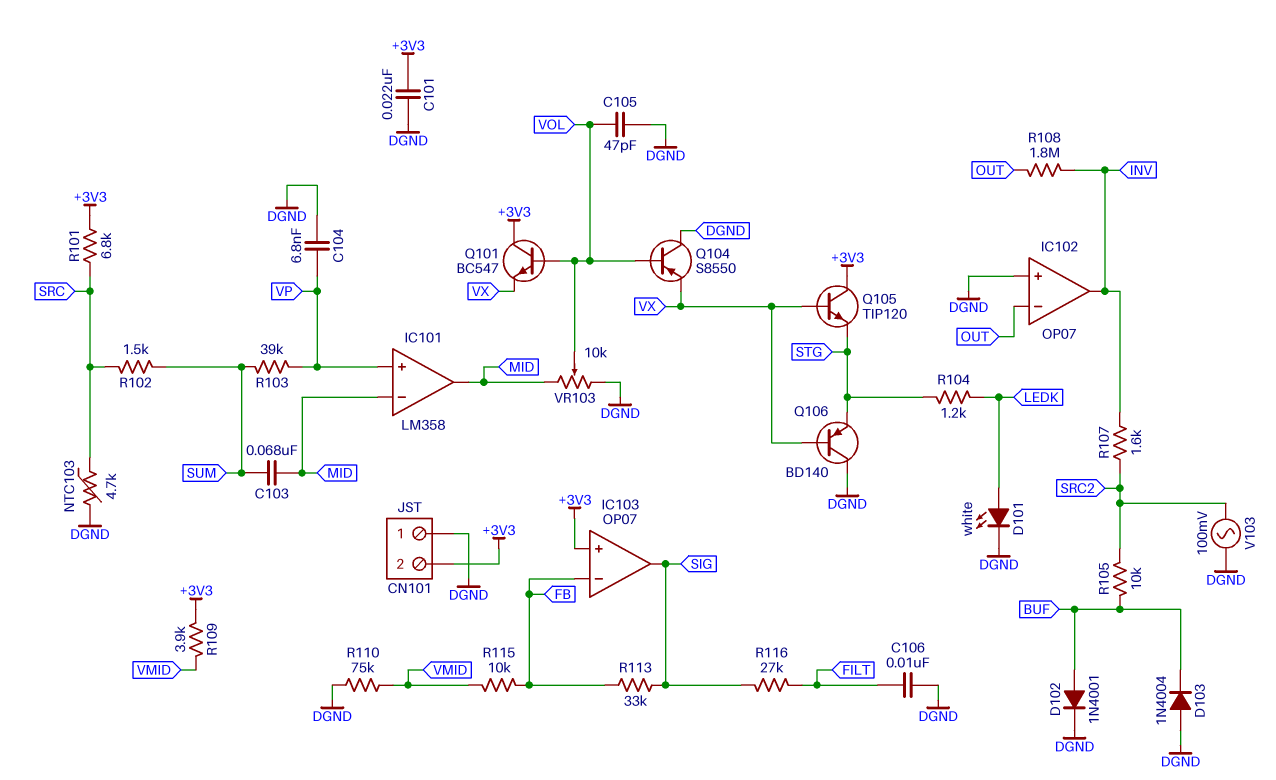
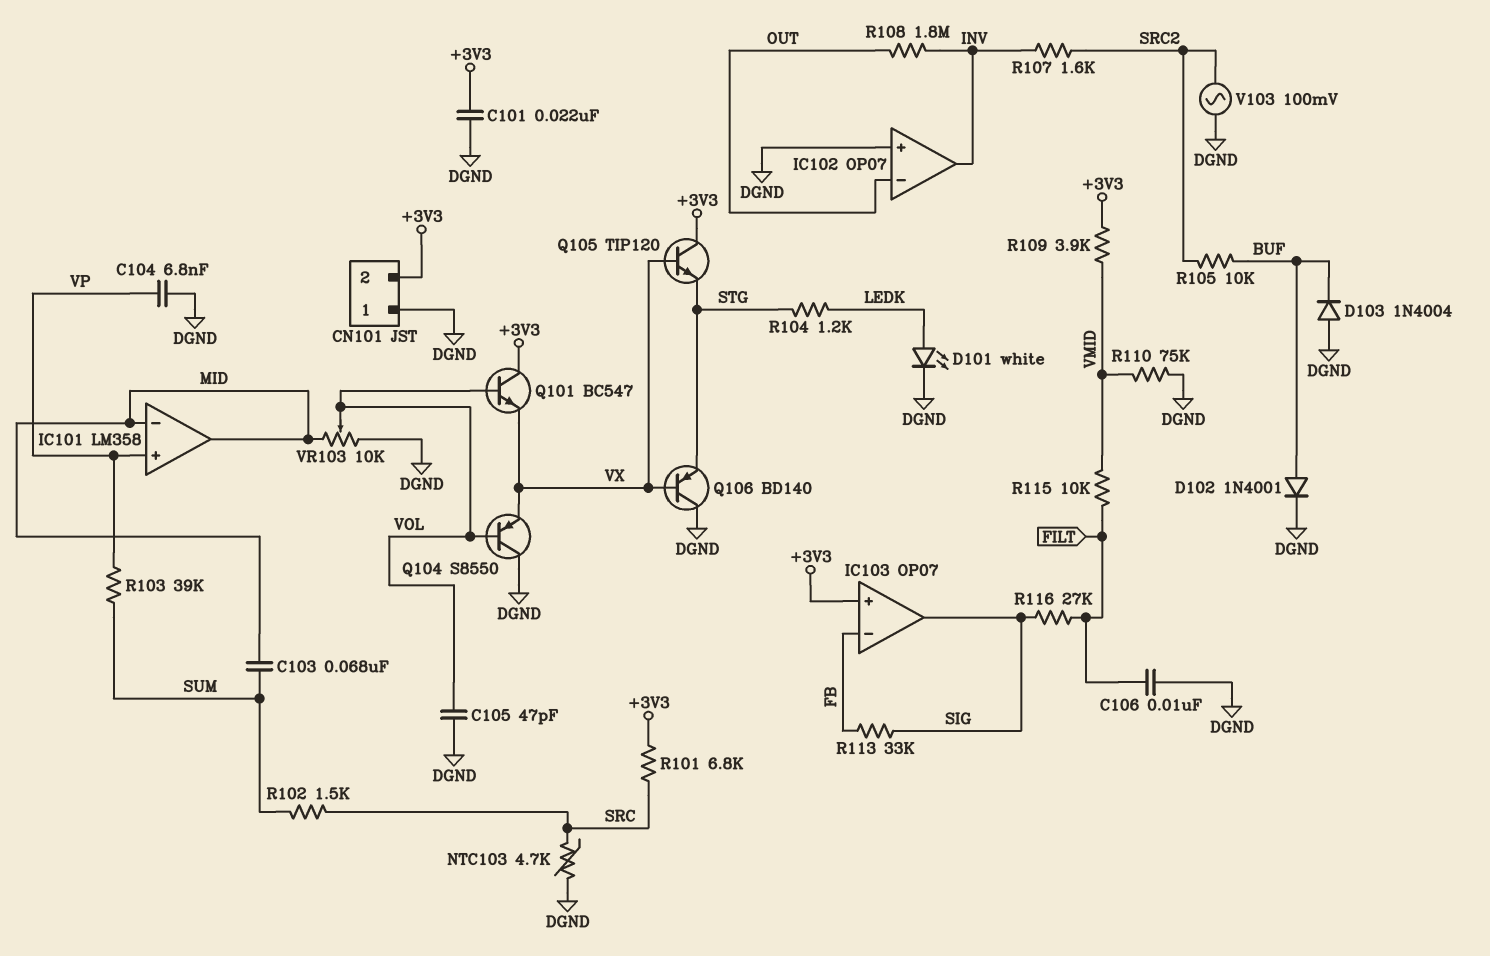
R115: 10k (FB, VMID) -> 10k (FILT, VMID)

